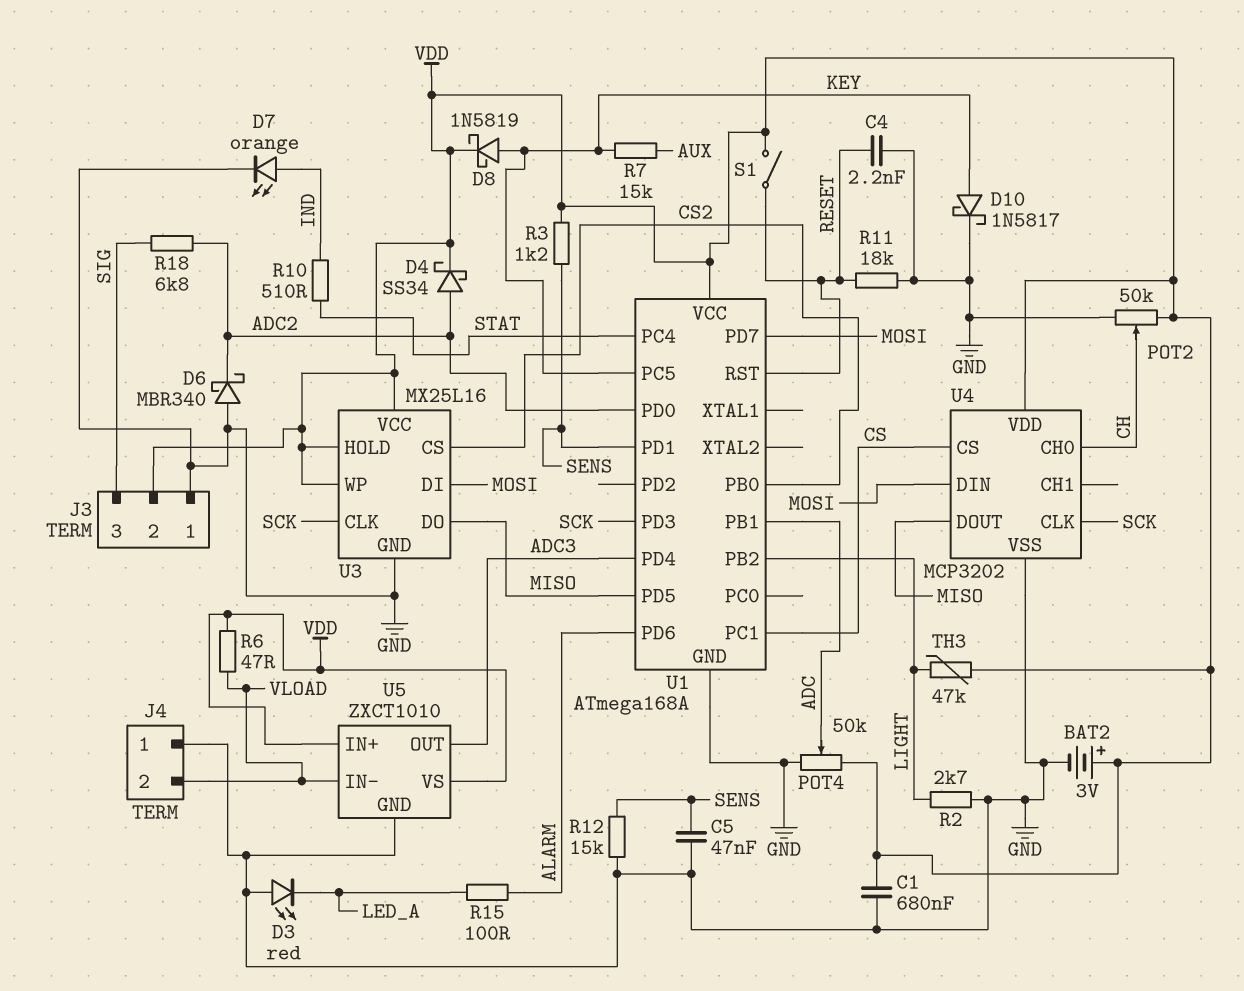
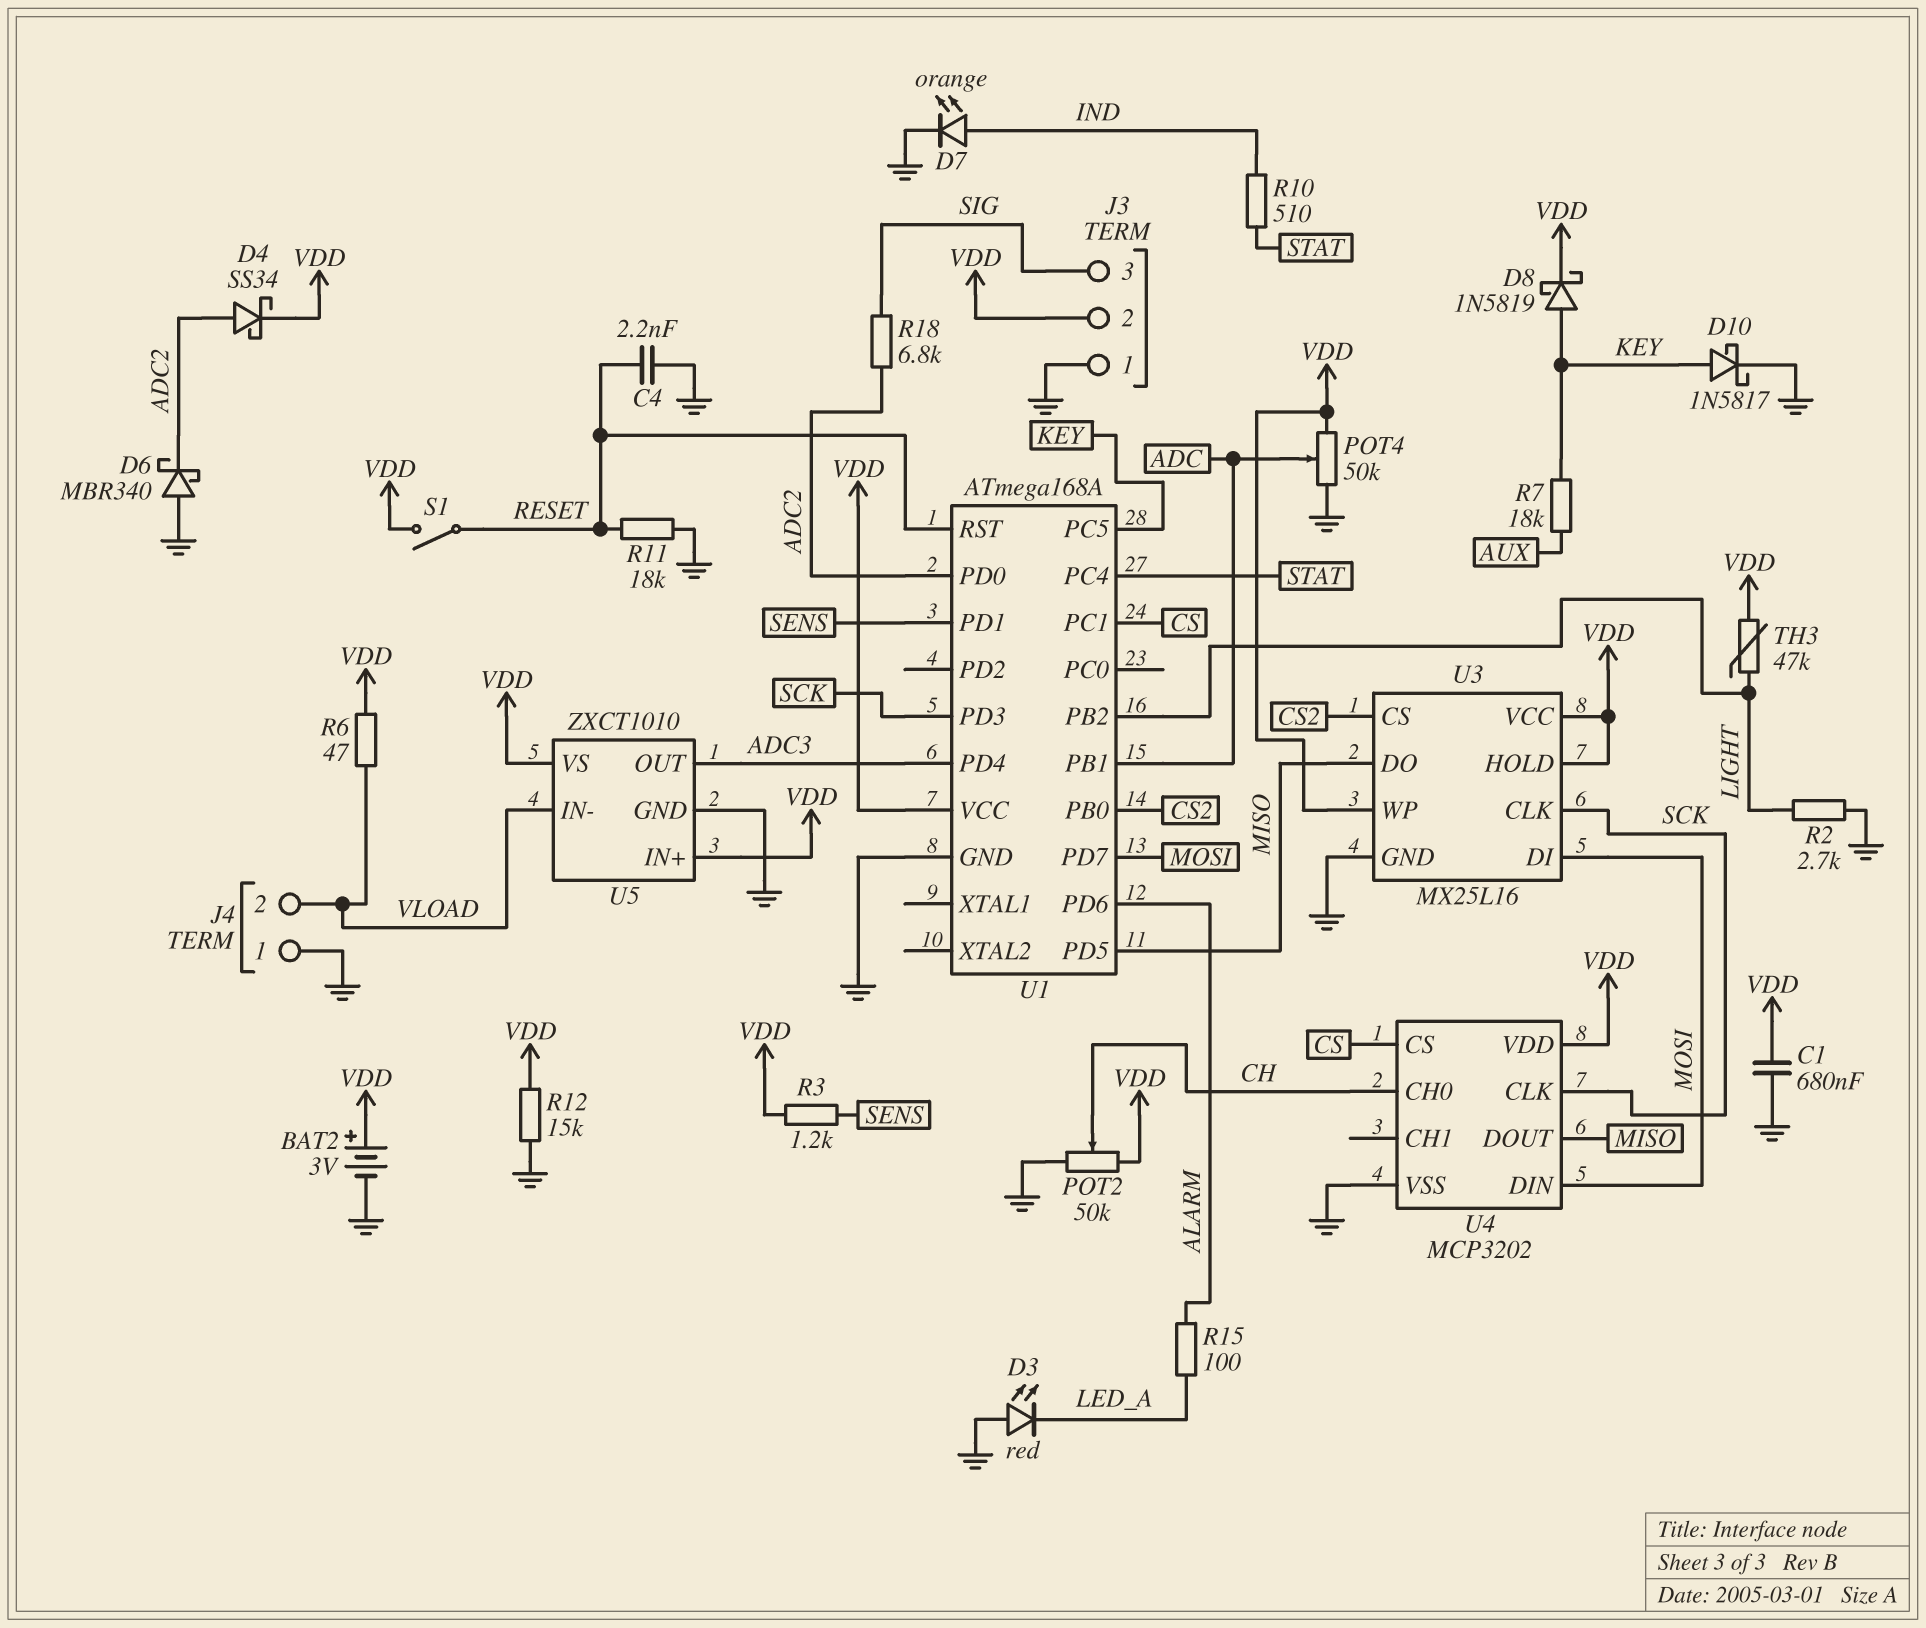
C5: 47nF (GND, SENS) -> none
R7: 15k (AUX, KEY) -> 18k (AUX, KEY)
R12: 15k (GND, SENS) -> 15k (GND, VDD)

